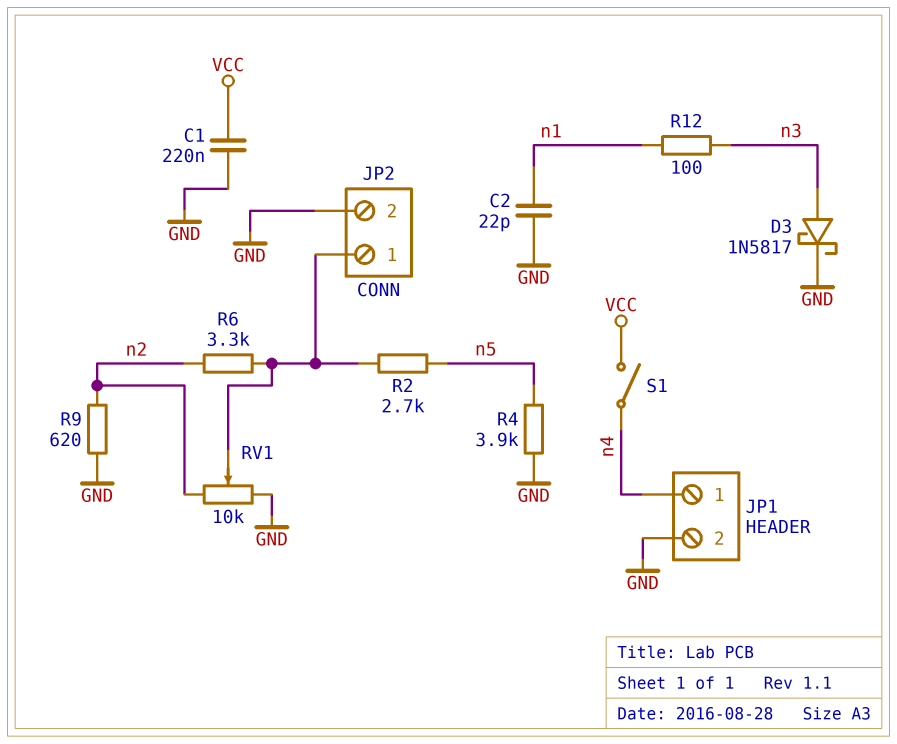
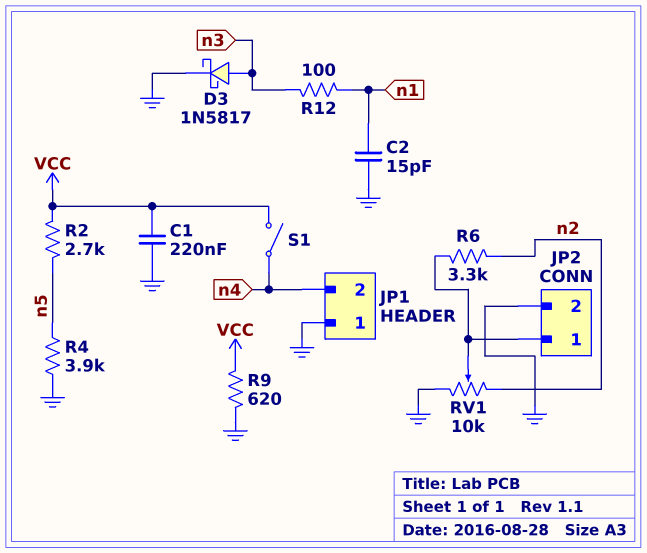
C2: 22pF (GND, n1) -> 15pF (GND, n1)
JP1 pin 1: n4 -> GND
JP1 pin 2: GND -> n4
R2: 2.7k (JP2/1, n5) -> 2.7k (VCC, n5)
R9: 620 (GND, n2) -> 620 (GND, VCC)

